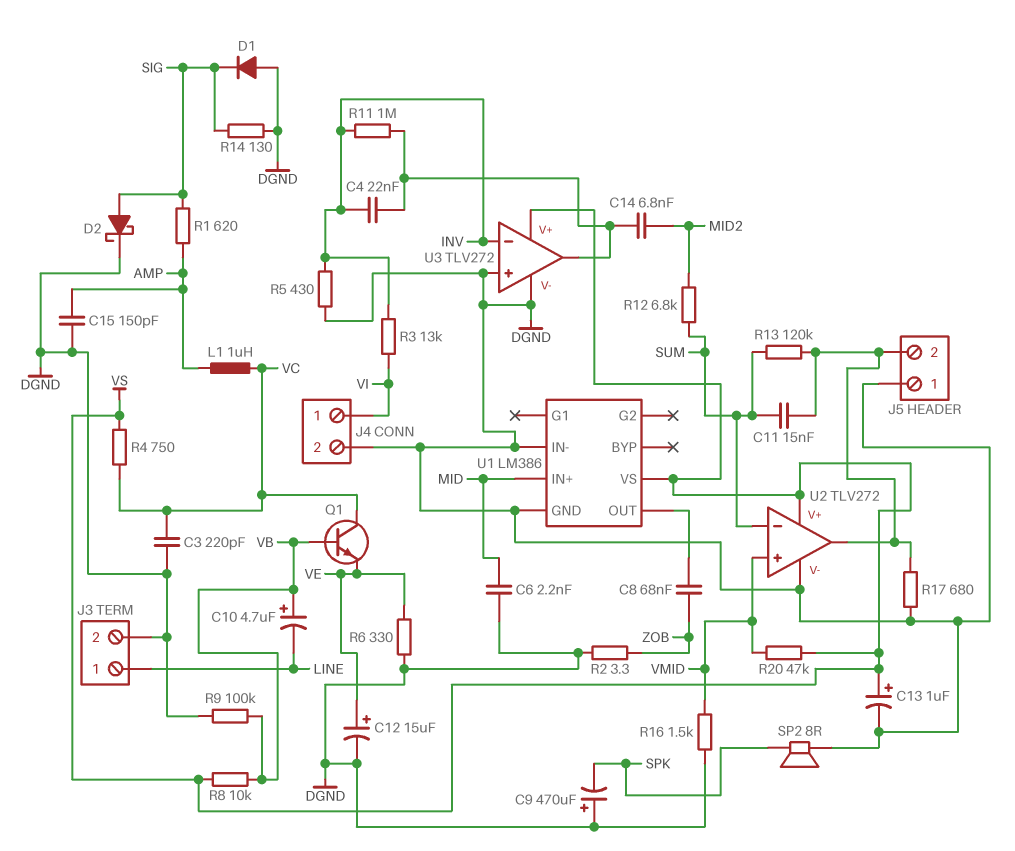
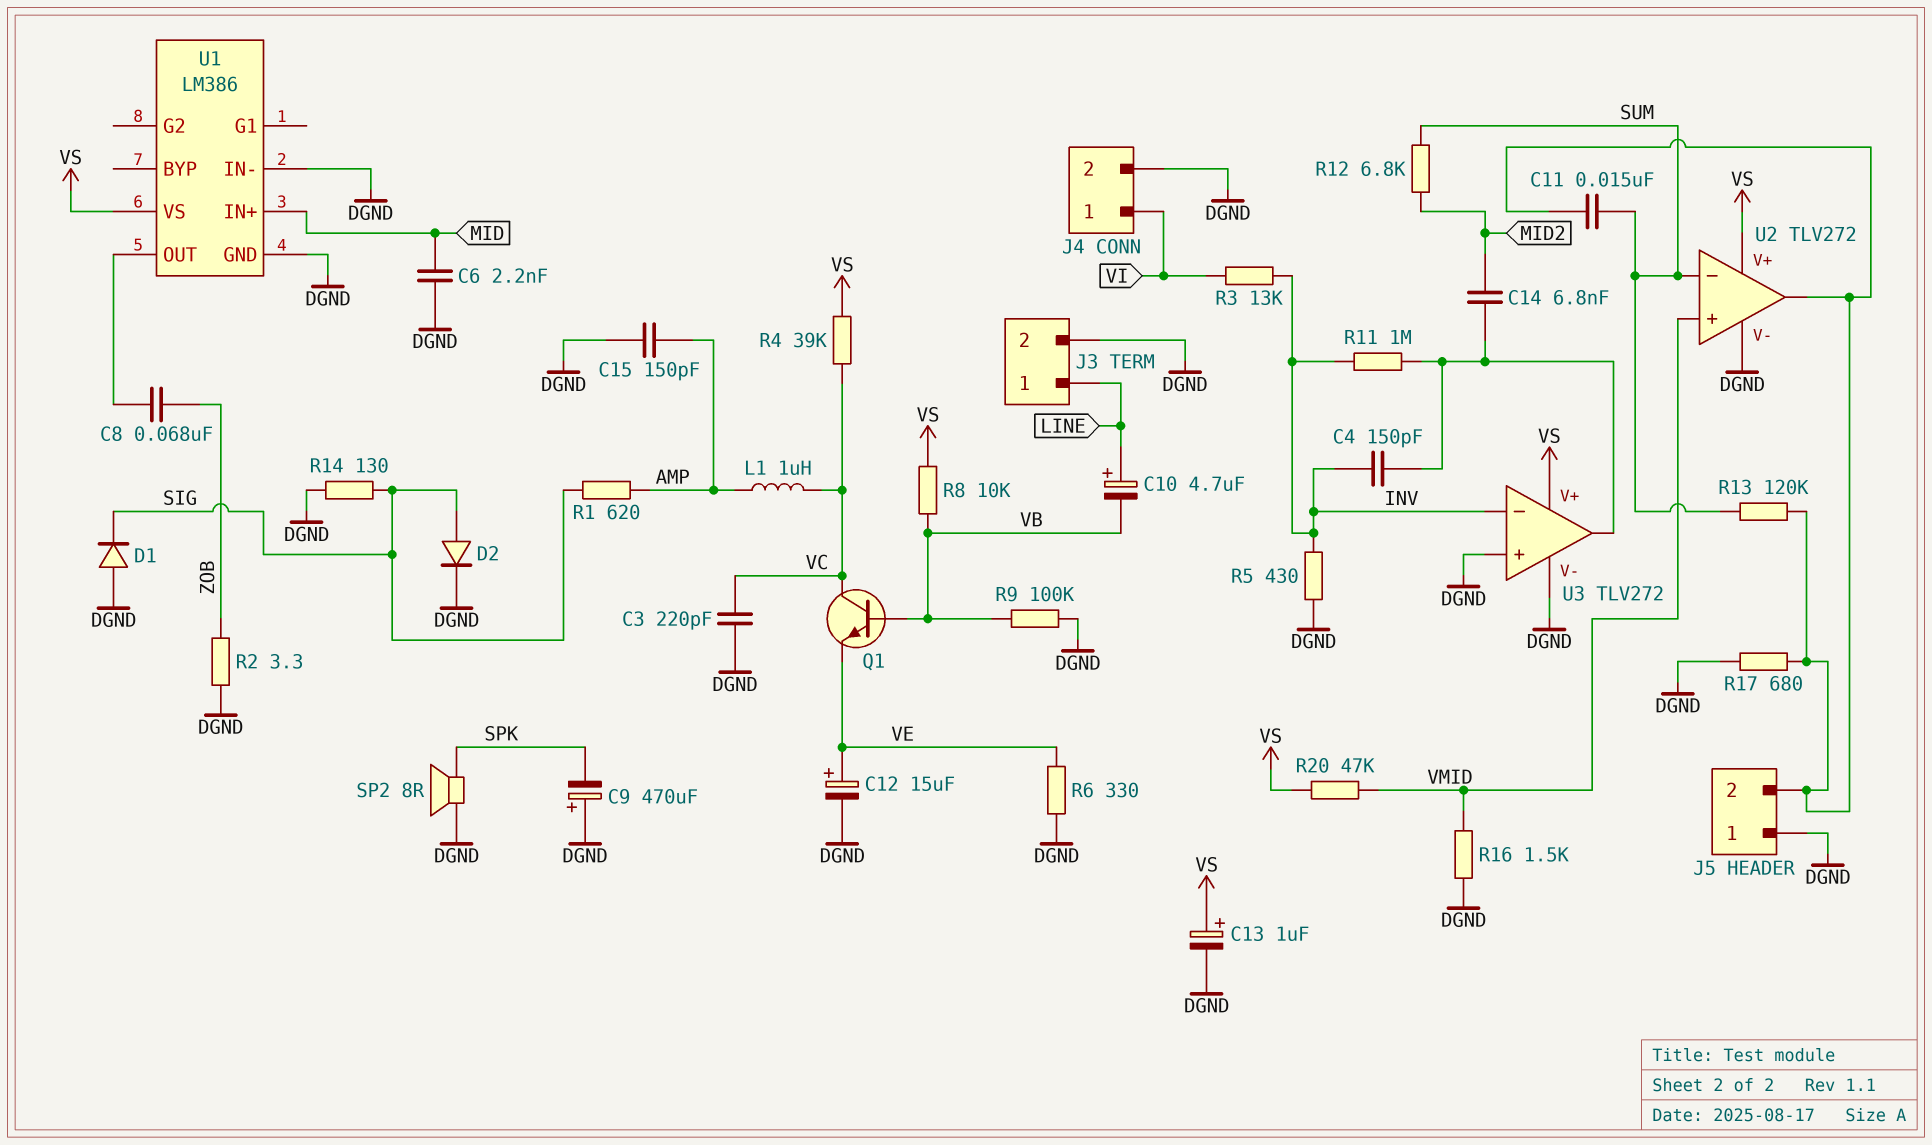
C4: 22nF (INV, U3/out) -> 150pF (INV, U3/out)
C10: 4.7uF (plus VB, minus LINE) -> 4.7uF (plus LINE, minus VB)
D2: schottky (A SIG, K DGND) -> diode (A SIG, K DGND)
R4: 750 (VC, VS) -> 39k (VC, VS)

